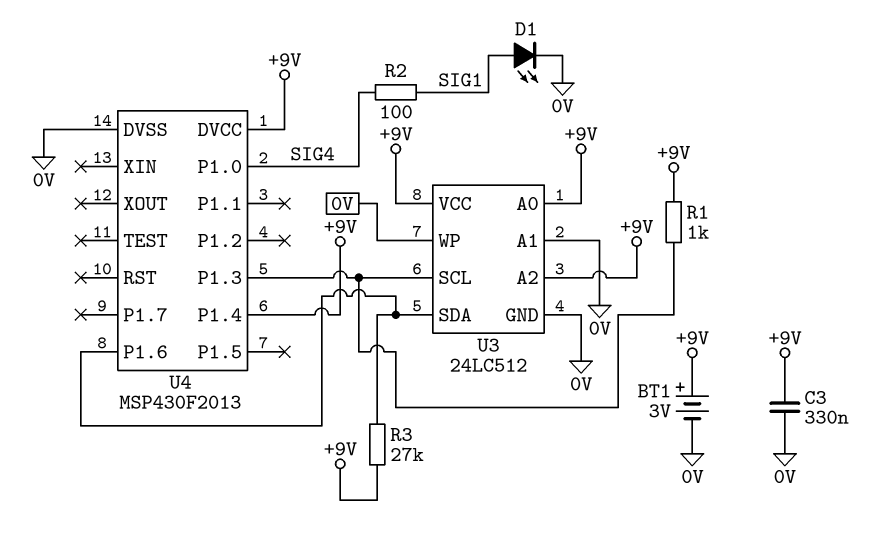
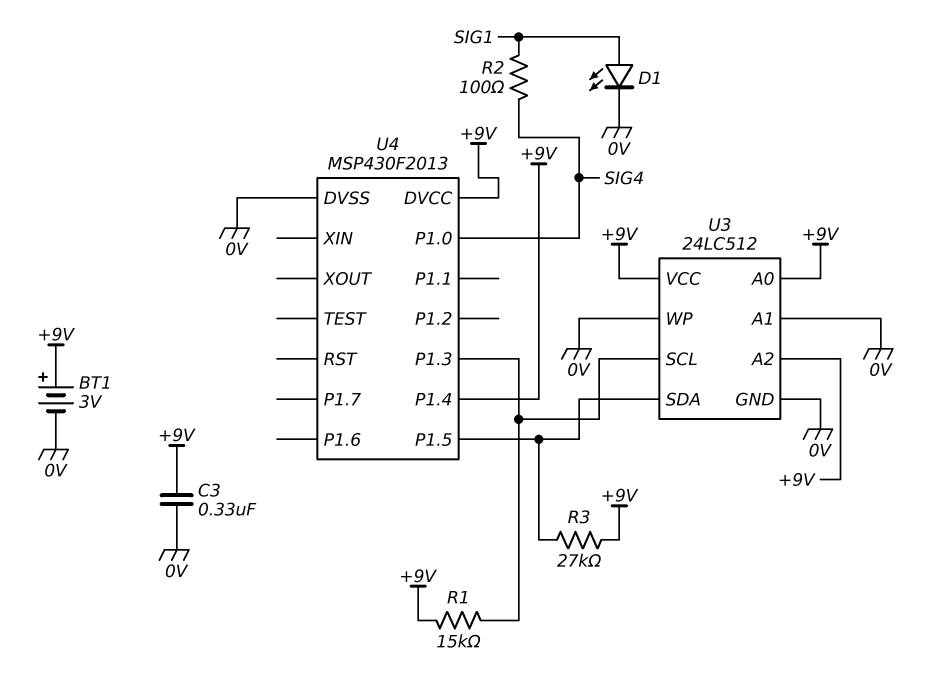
R1: 1k (+9V, U3/SCL) -> 15k (+9V, U3/SCL)
U4 pin P1.5: none -> U3/SDA
U4 pin P1.6: U3/SDA -> none

